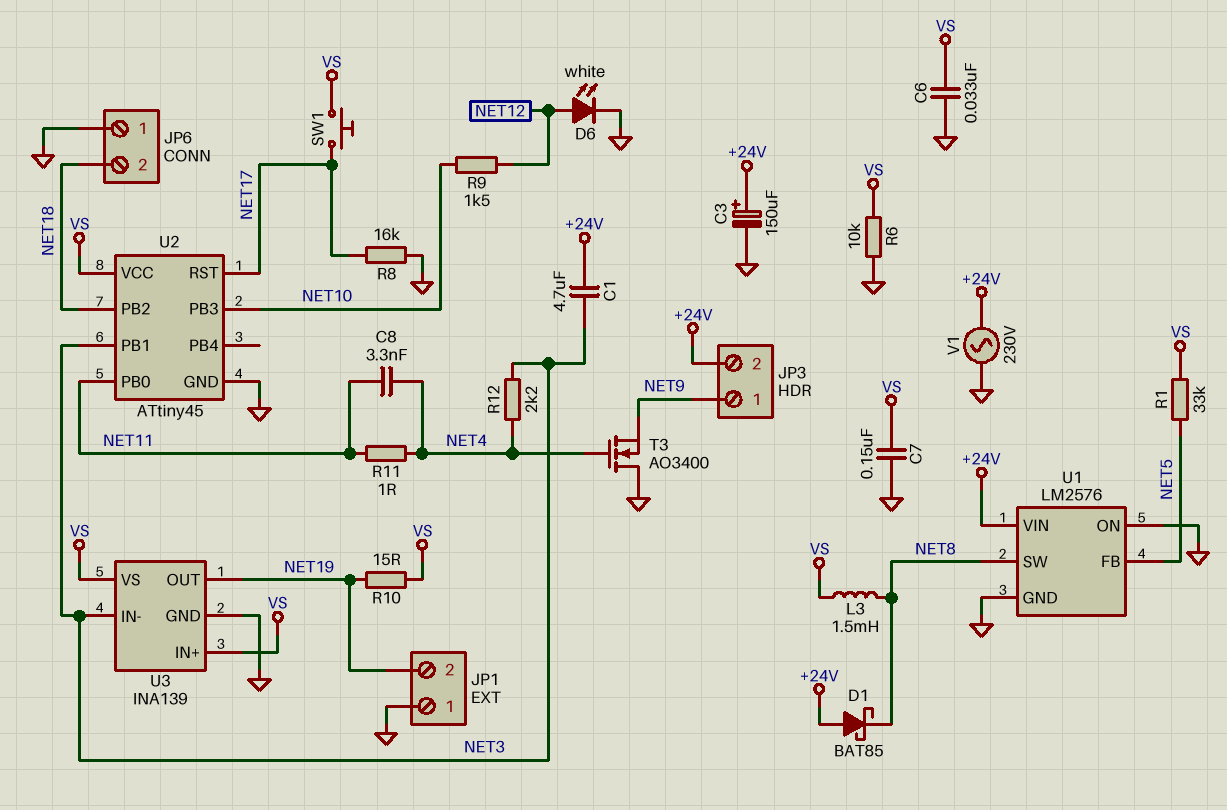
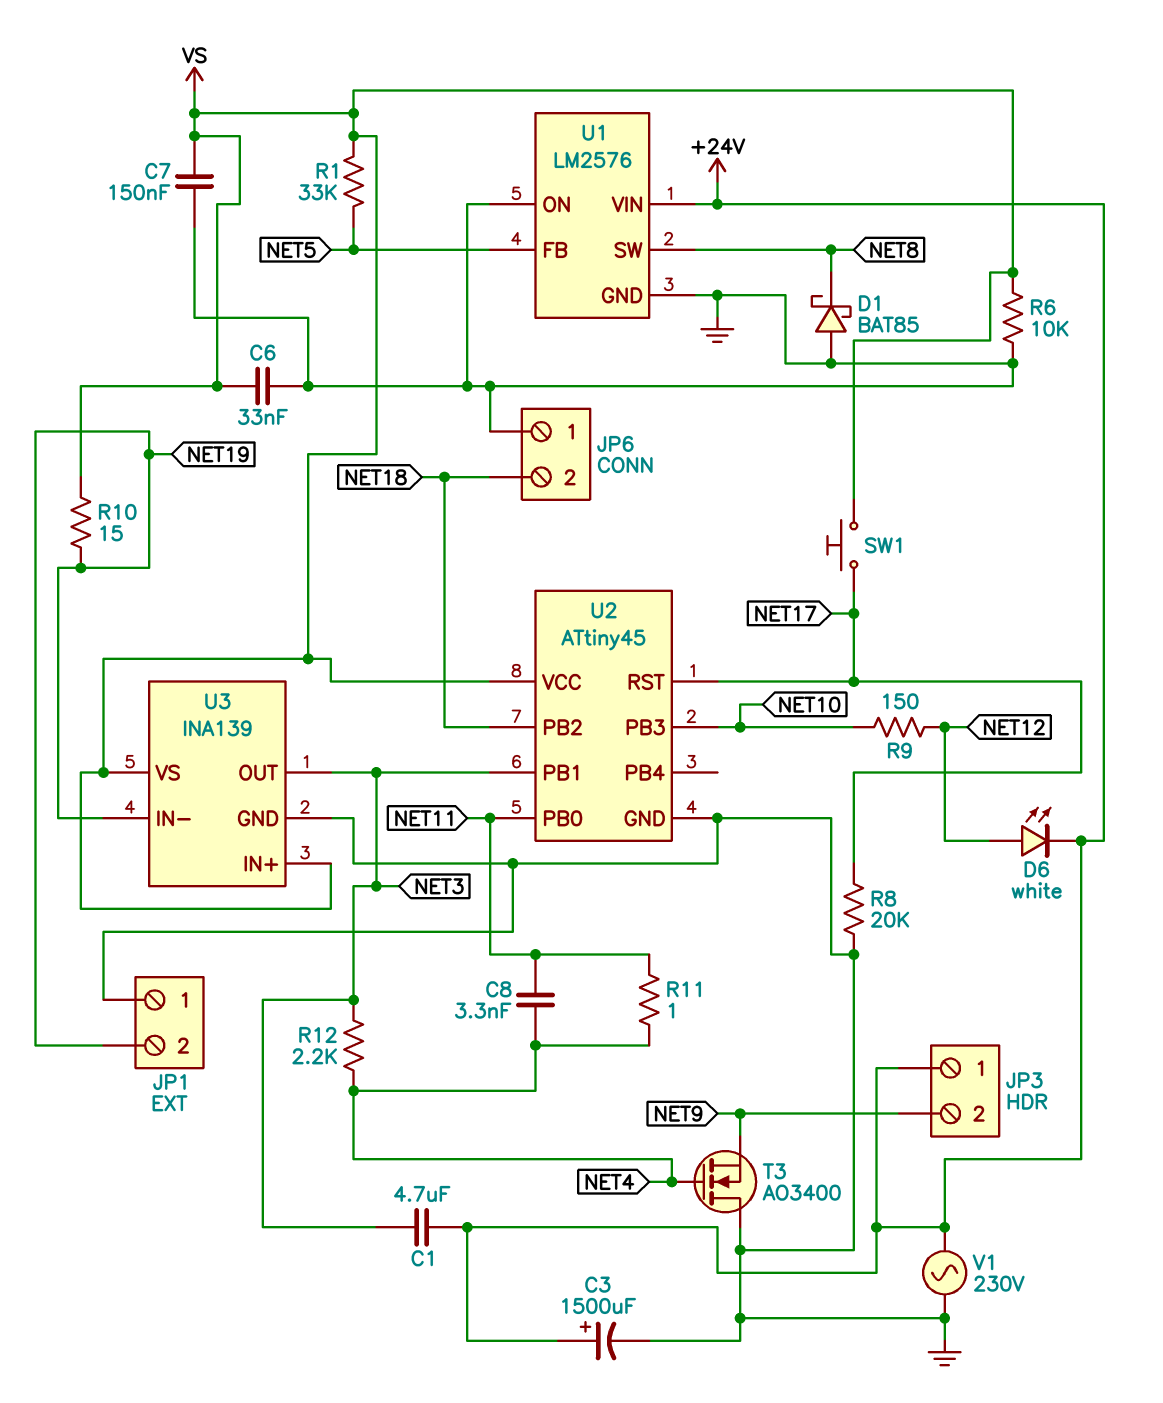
C3: 150uF (plus +24V, minus GND) -> 1500uF (plus +24V, minus GND)
D1: schottky BAT85 (A +24V, K NET8) -> schottky BAT85 (A GND, K NET8)
D6: LED white (A NET12, K GND) -> LED white (A NET12, K +24V)
JP3 pin 1: NET9 -> +24V
JP3 pin 2: +24V -> NET9
L3: 1.5mH (NET8, VS) -> none
R8: 16k (GND, NET17) -> 20k (GND, NET17)
R9: 1.5k (NET10, NET12) -> 150 (NET10, NET12)
U3 pin IN-: NET3 -> NET19
U3 pin OUT: NET19 -> NET3

